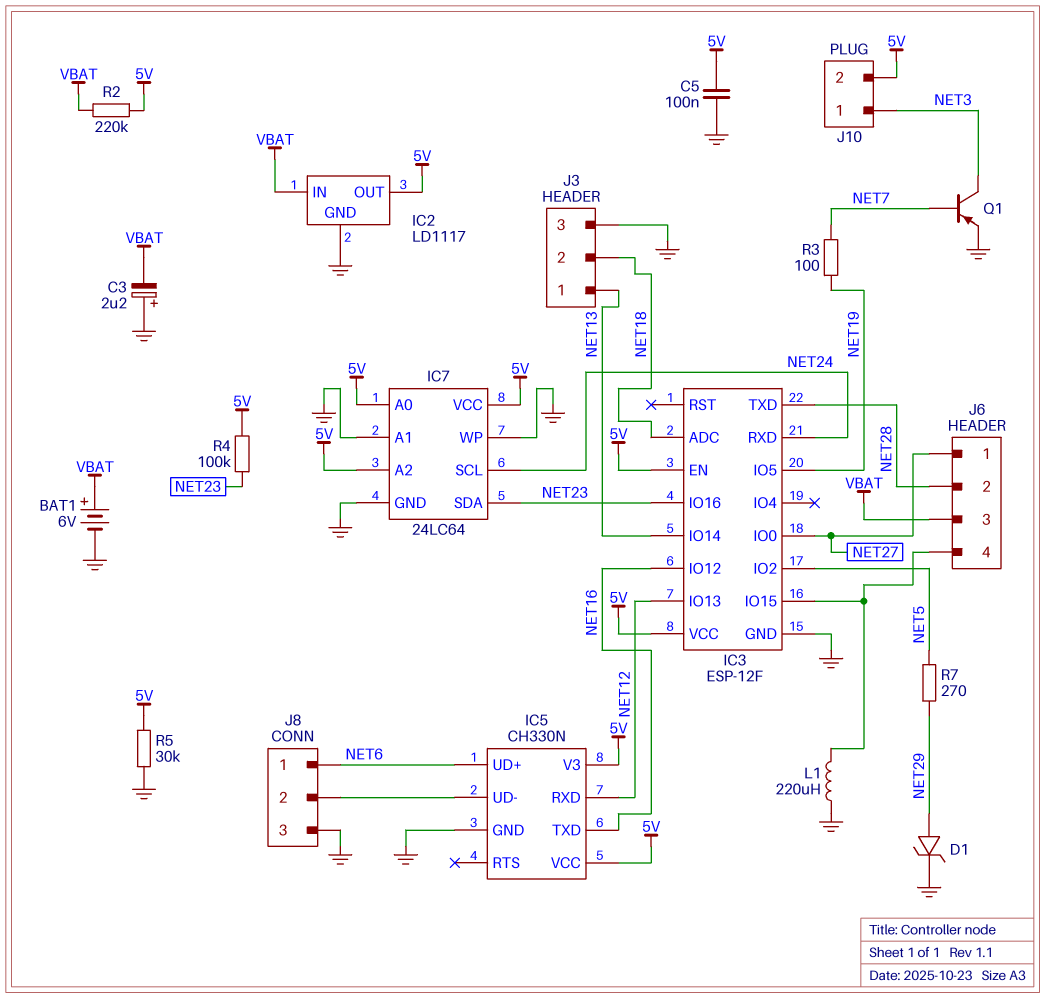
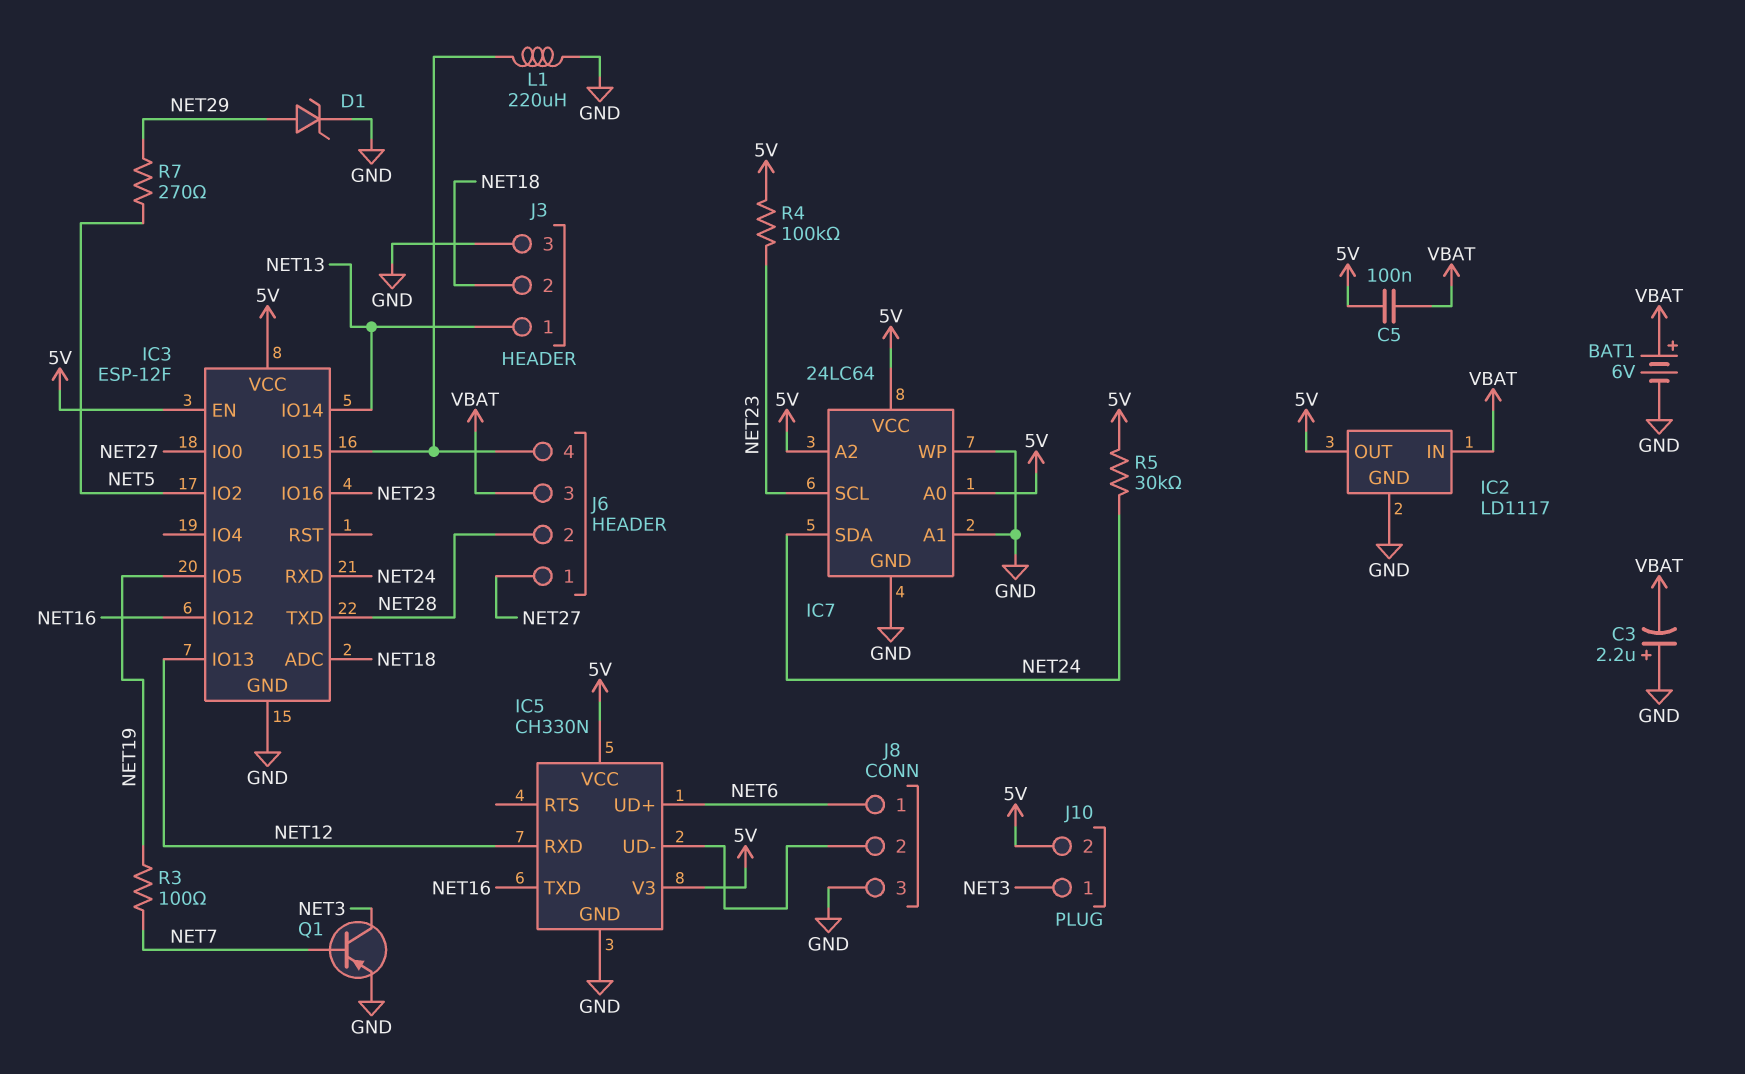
C5: 100nF (5V, GND) -> 100nF (5V, VBAT)
IC7 pin SCL: NET24 -> NET23
IC7 pin SDA: NET23 -> NET24
R2: 220k (5V, VBAT) -> none
R5: 30k (5V, GND) -> 30k (5V, NET24)

